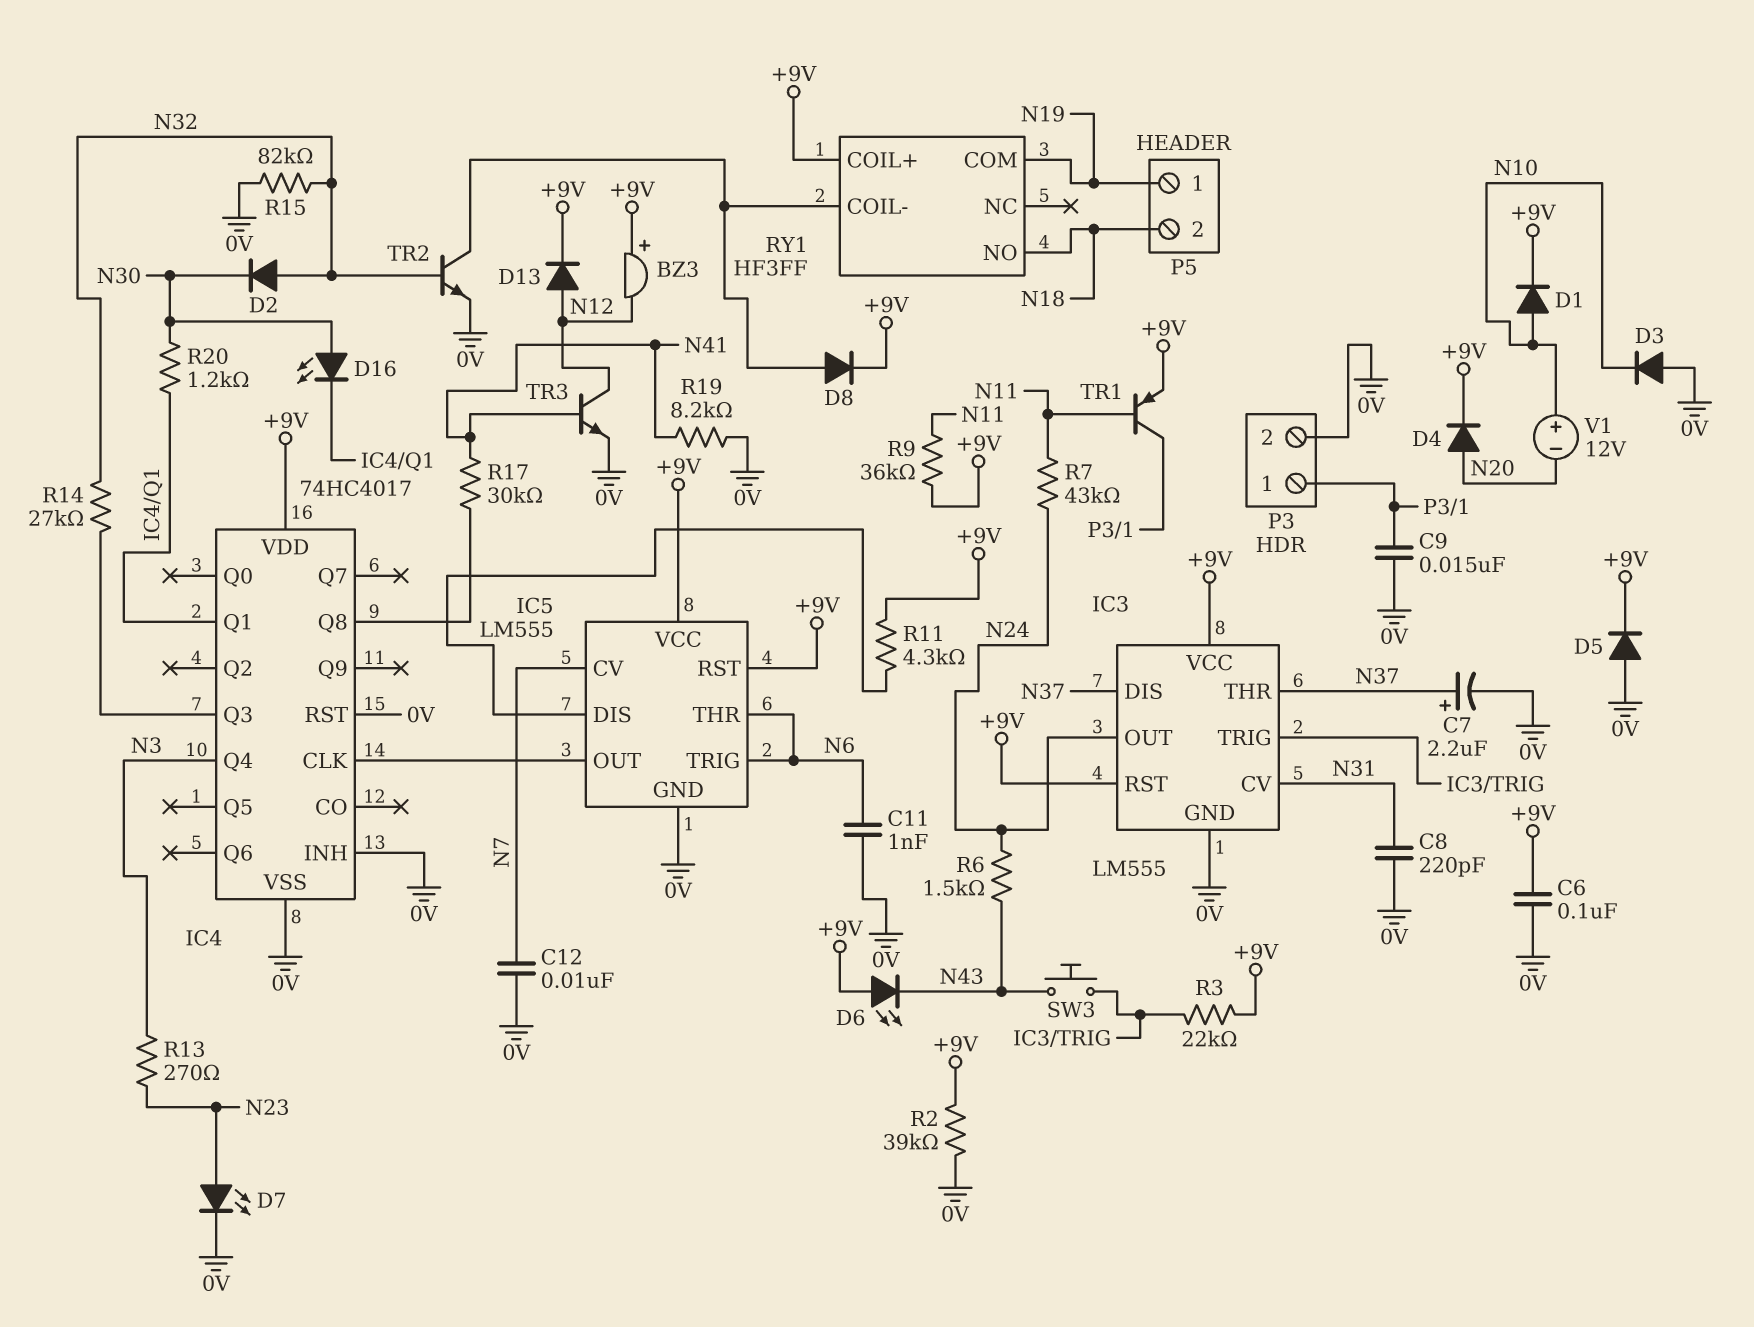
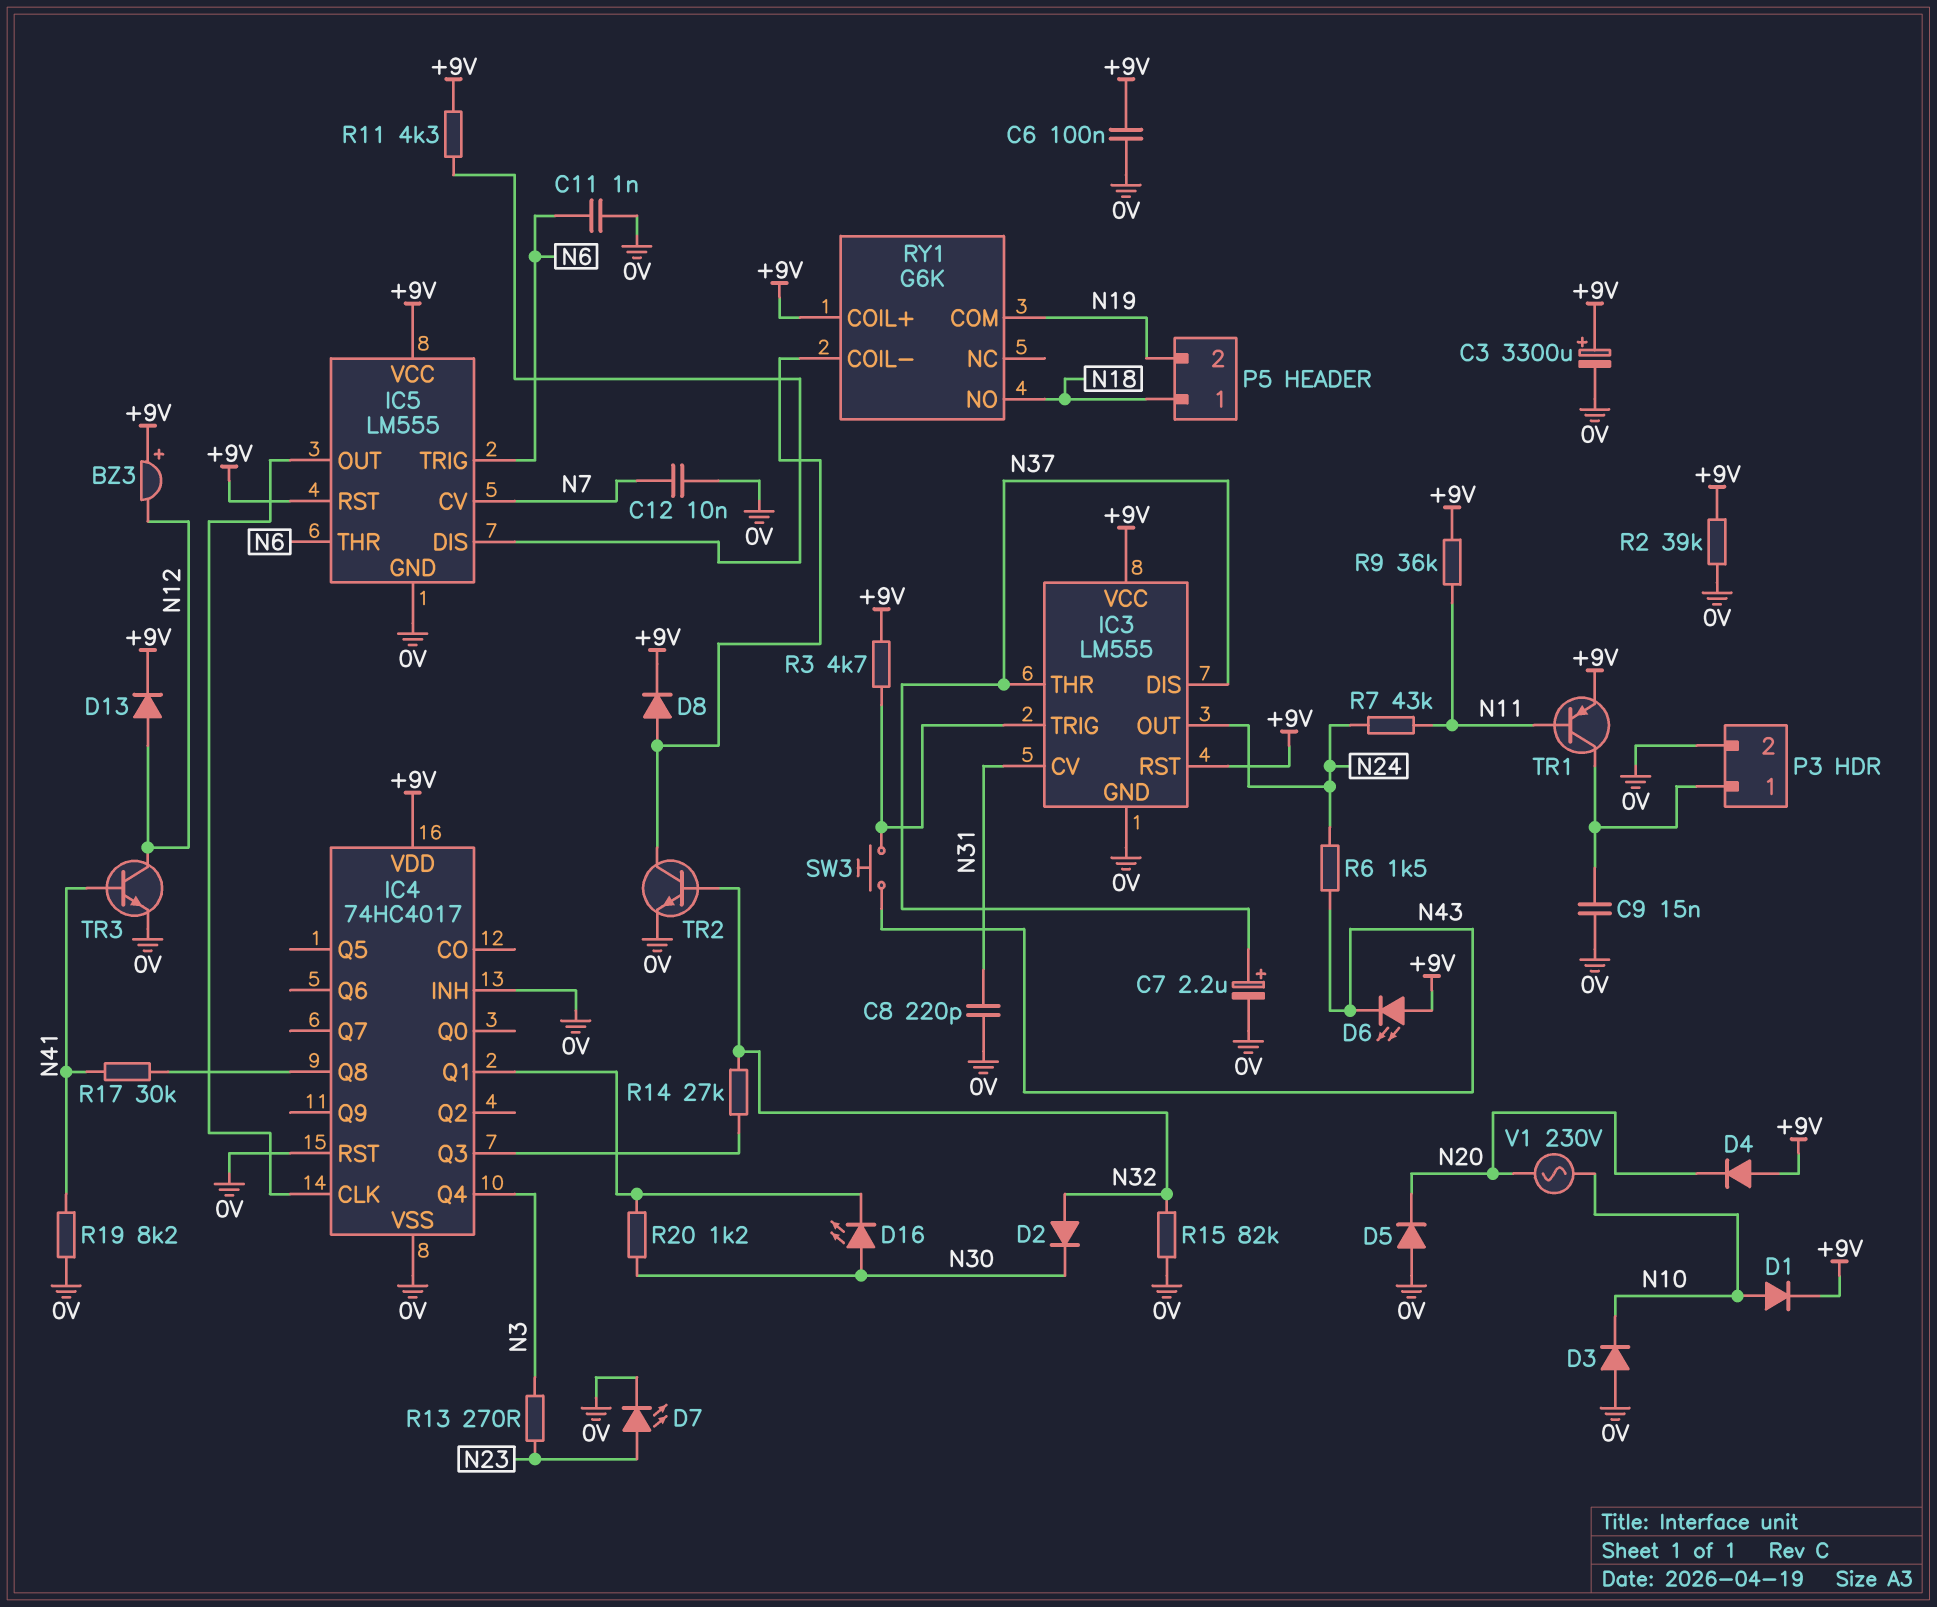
C3: none -> 3300uF (plus +9V, minus 0V)
D4: diode (A N20, K +9V) -> diode (A +9V, K N20)
D5: diode (A 0V, K +9V) -> diode (A 0V, K N20)
P5 pin 1: N19 -> N18
P5 pin 2: N18 -> N19
R3: 22k (+9V, IC3/TRIG) -> 4.7k (+9V, IC3/TRIG)
RY1: HF3FF -> G6K
V1: 12V (plus N10, minus N20) -> AC 230V (N10, N20)

